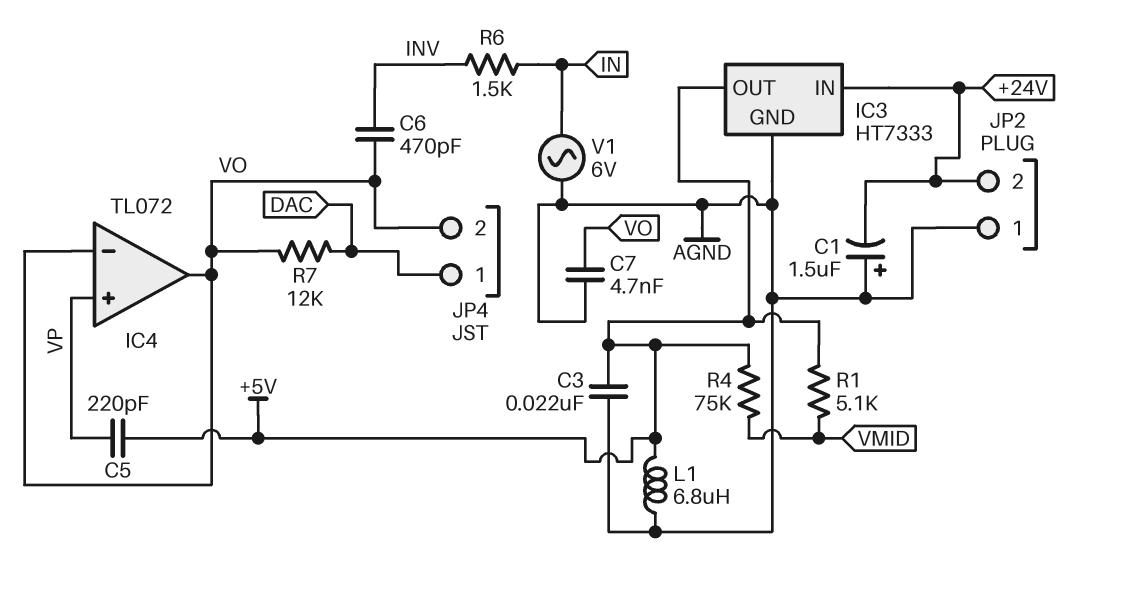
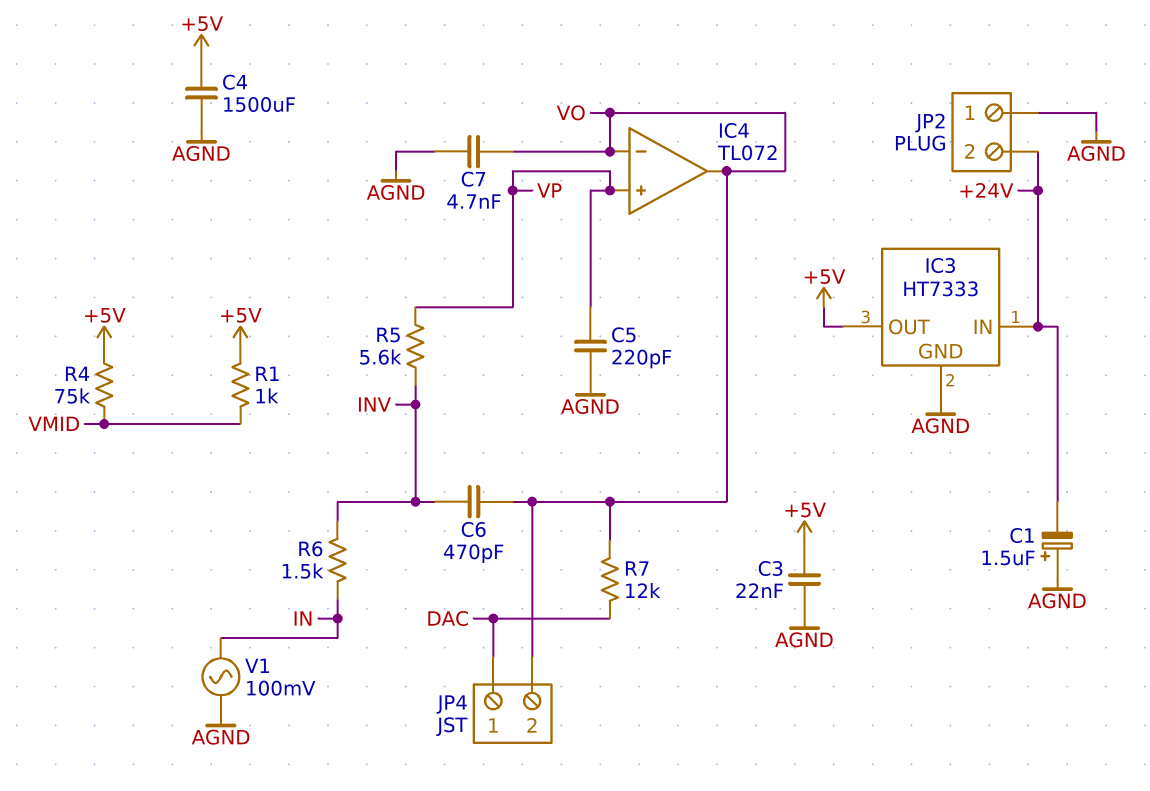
C4: none -> 1500uF (+5V, AGND)
C5: 220pF (+5V, VP) -> 220pF (AGND, VP)
L1: 6.8uH (+5V, AGND) -> none
R1: 5.1k (+5V, VMID) -> 1k (+5V, VMID)
R5: none -> 5.6k (INV, VP)
V1: AC 6V (AGND, IN) -> AC 100mV (AGND, IN)

